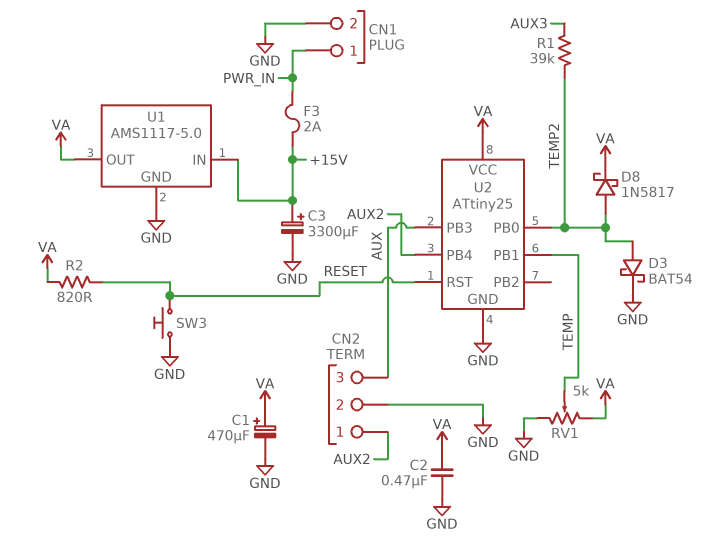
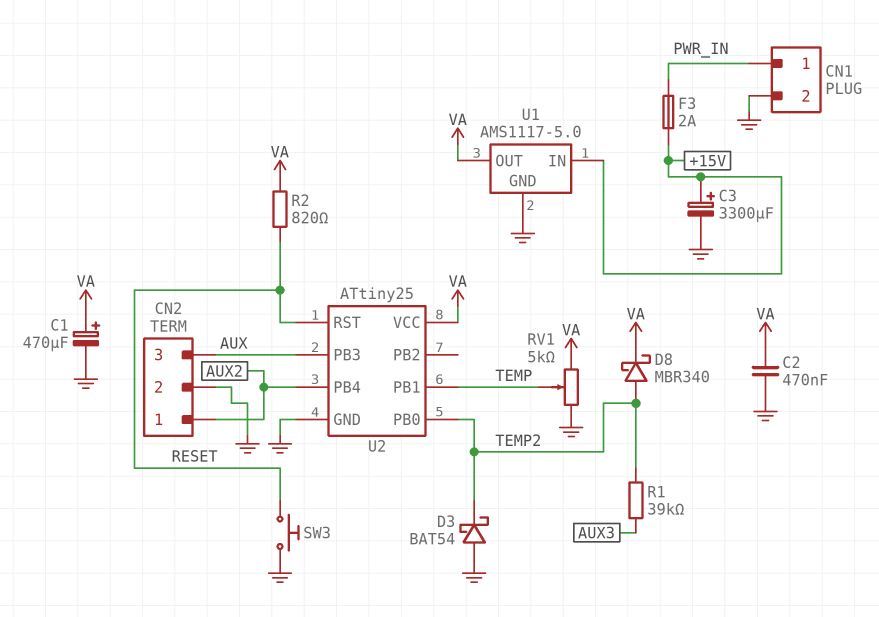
D3: schottky BAT54 (A TEMP2, K GND) -> schottky BAT54 (A GND, K TEMP2)
D8: schottky 1N5817 (A TEMP2, K VA) -> schottky MBR340 (A TEMP2, K VA)

